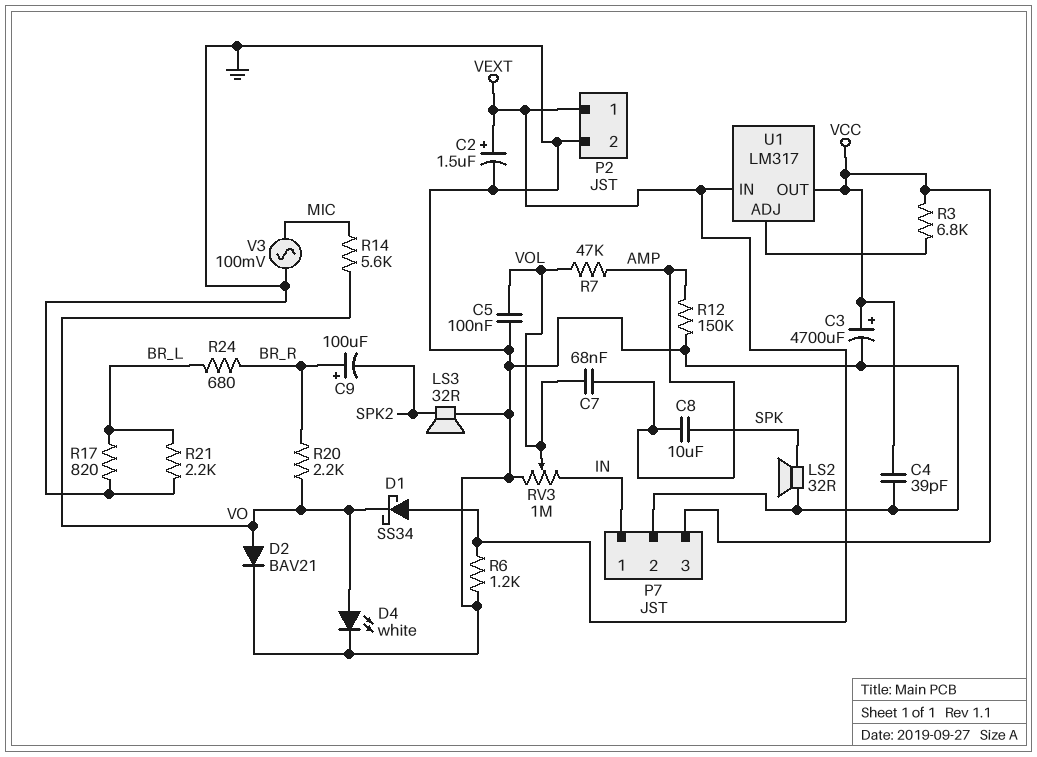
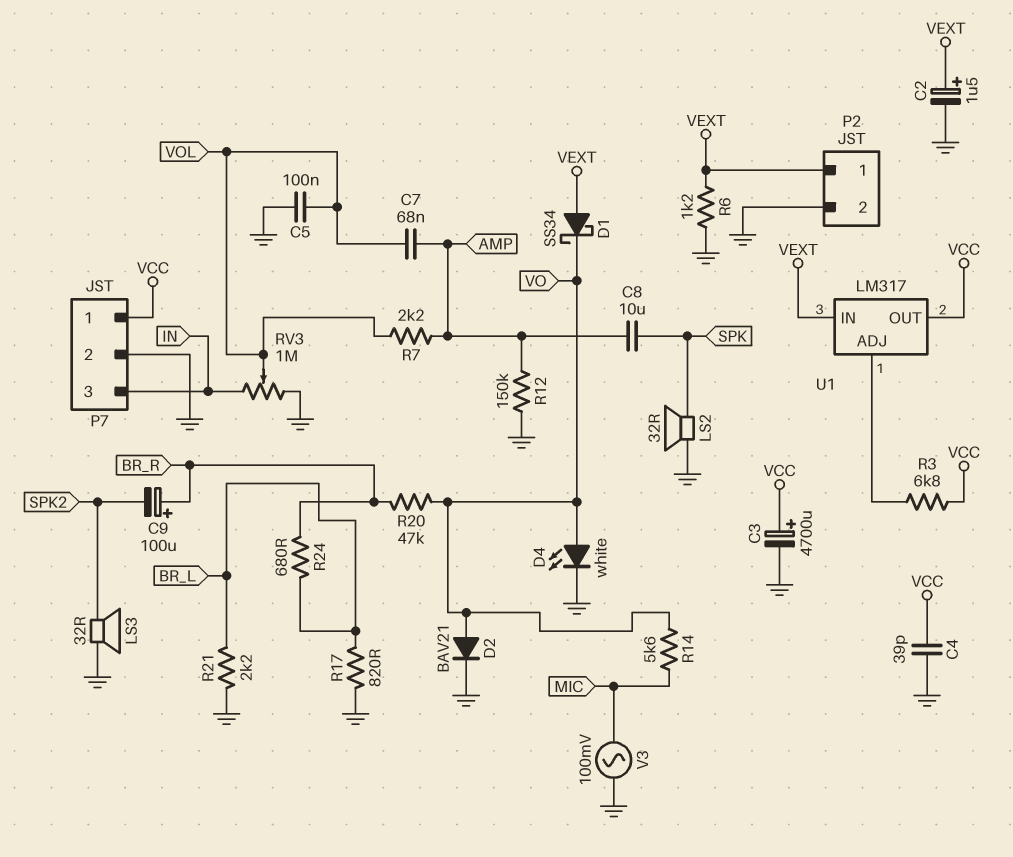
P7 pin 1: IN -> VCC
P7 pin 3: VCC -> IN
R7: 47k (AMP, VOL) -> 2.2k (AMP, VOL)
R20: 2.2k (BR_R, VO) -> 47k (BR_R, VO)

